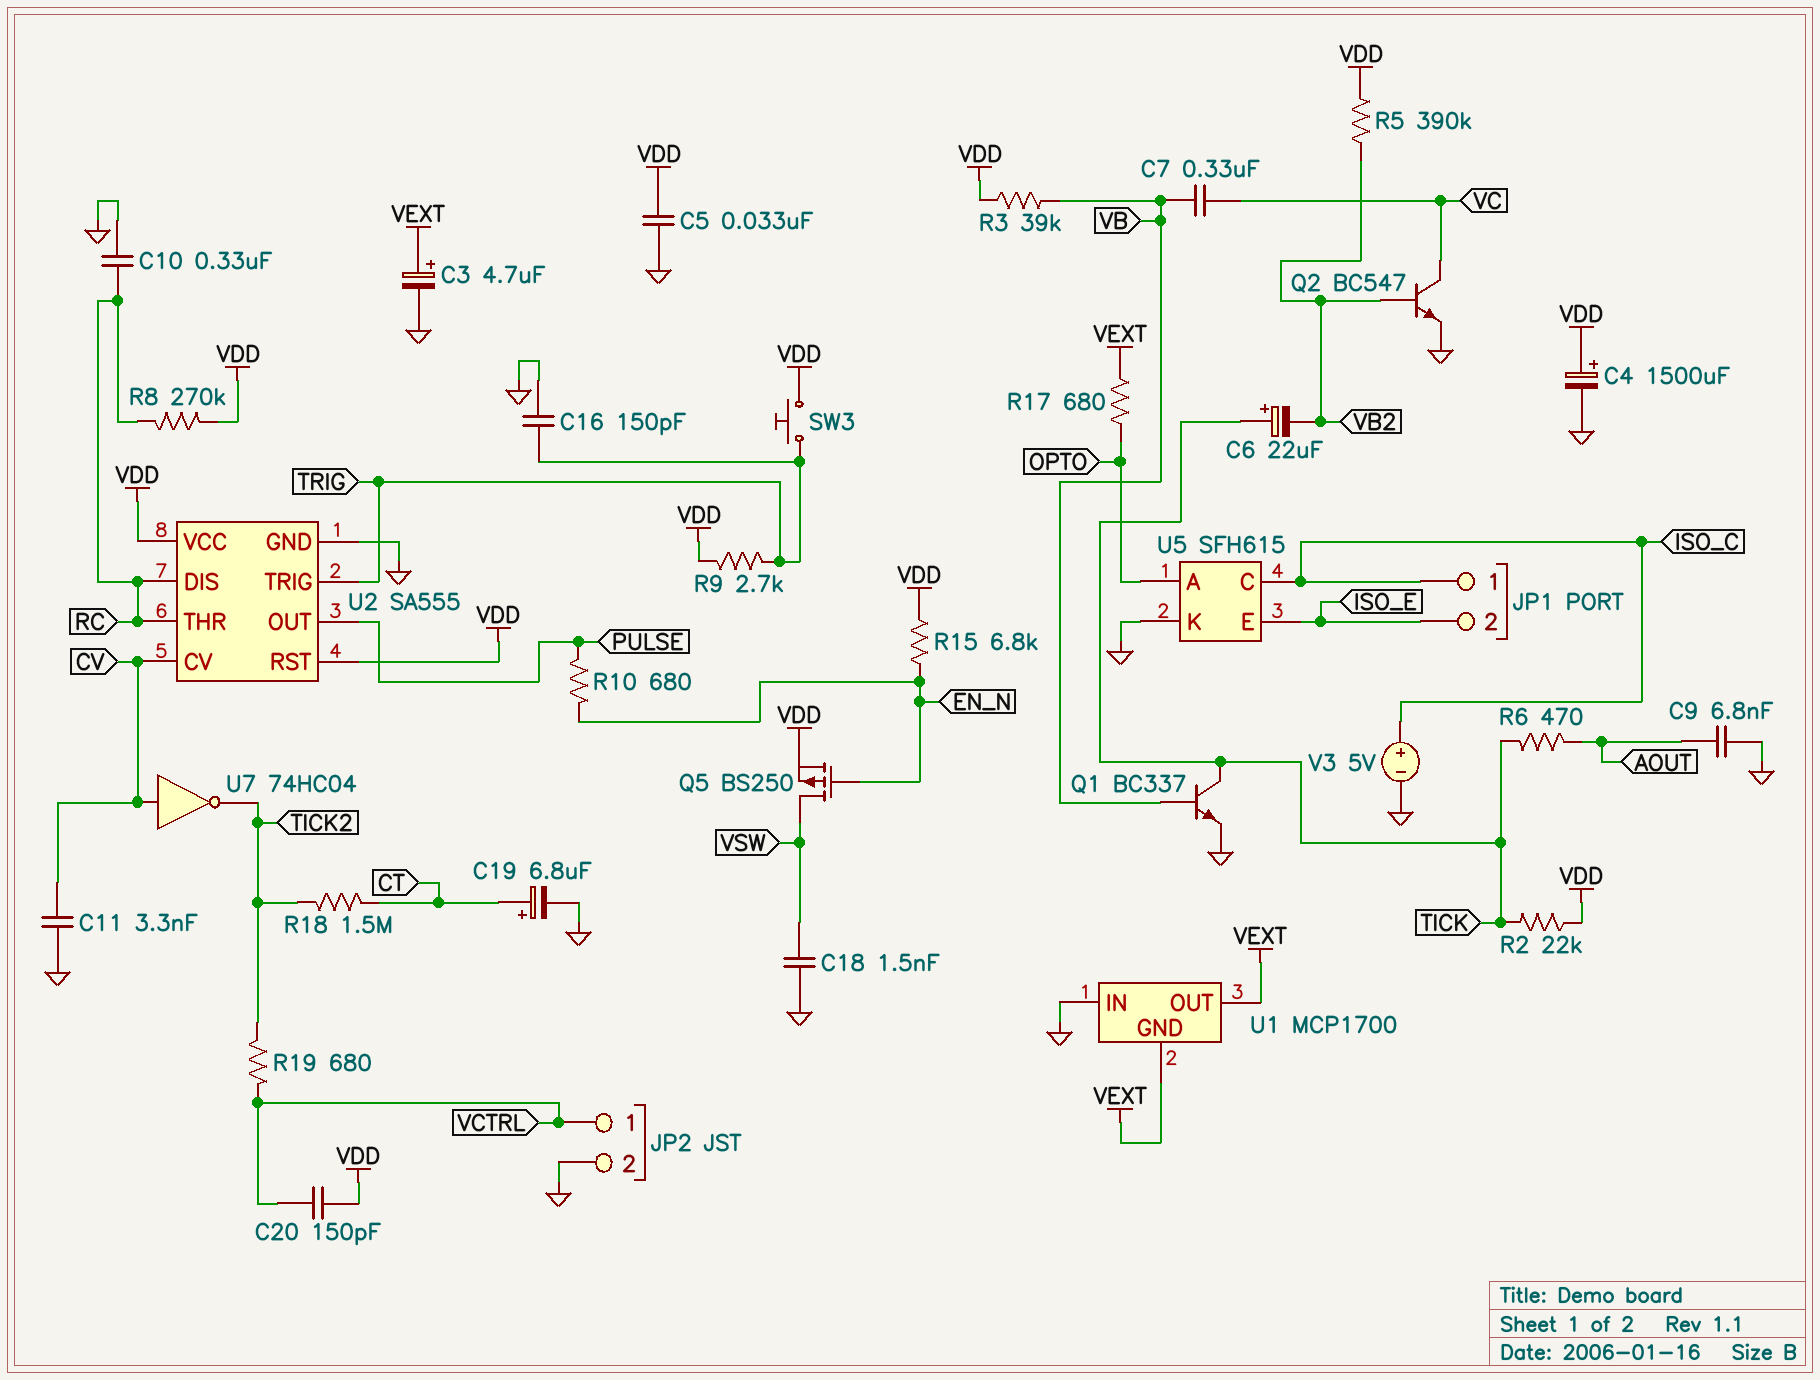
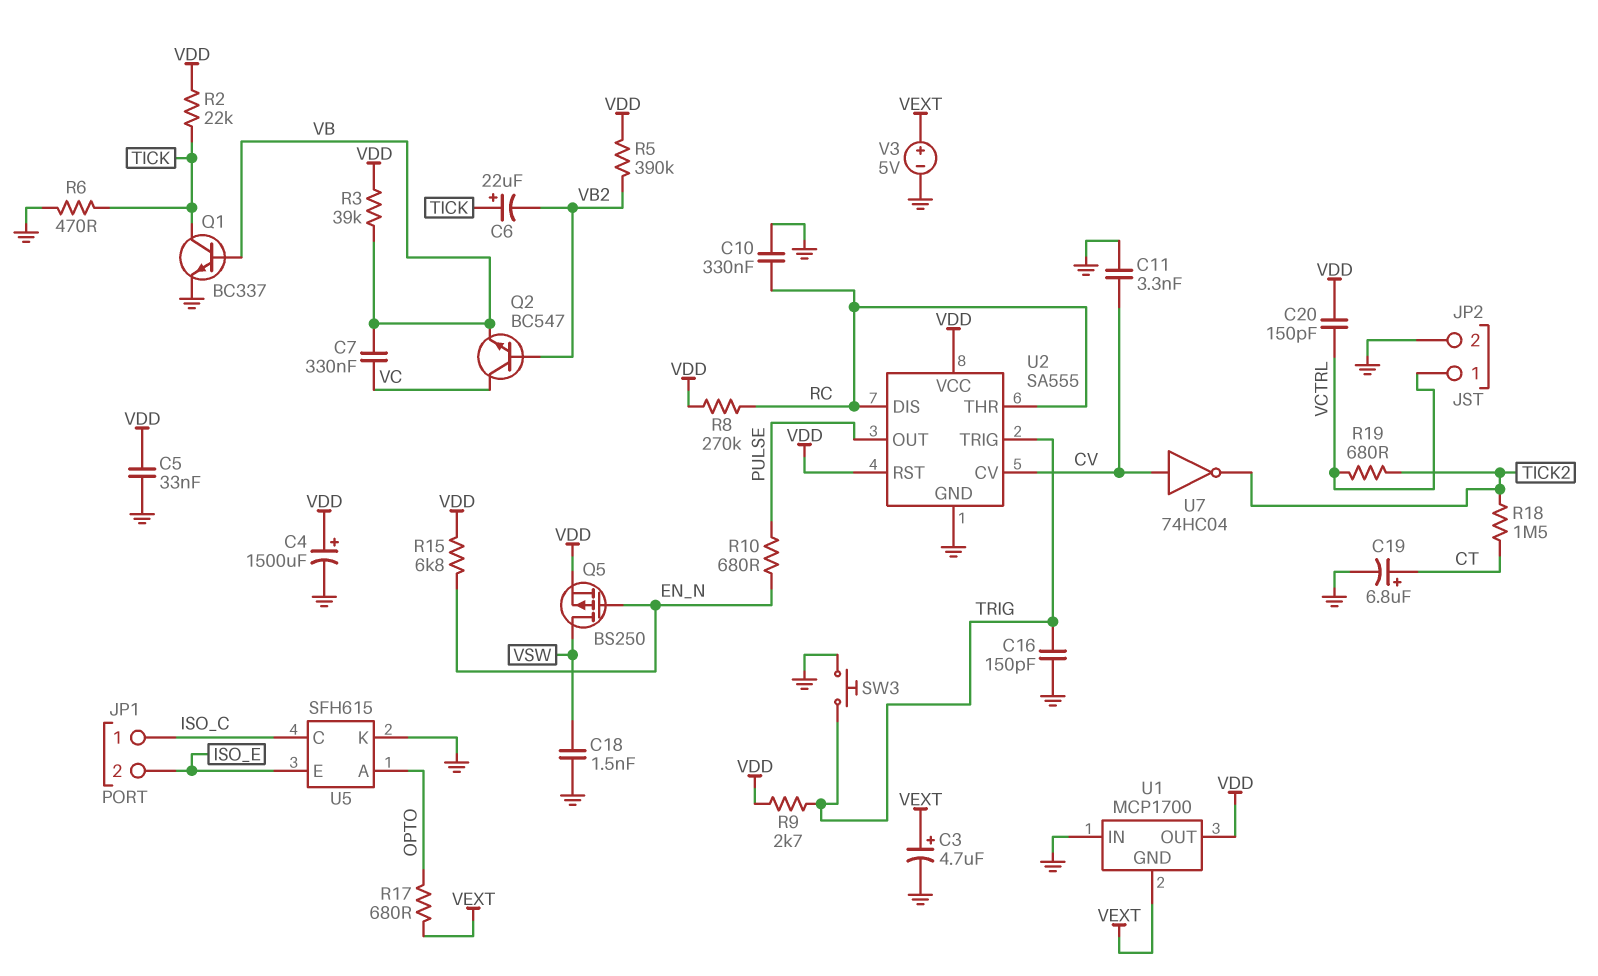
C9: 6.8nF (AOUT, GND) -> none
Q2: NPN BC547 (B VB2, C VC, E GND) -> NPN BC547 (B VB2, C VC, E VB)
R6: 470 (AOUT, TICK) -> 470 (GND, TICK)
SW3: button (TRIG, VDD) -> button (GND, TRIG)
U1 pin OUT: VEXT -> VDD
V3: 5V (plus ISO_C, minus GND) -> 5V (plus VEXT, minus GND)

